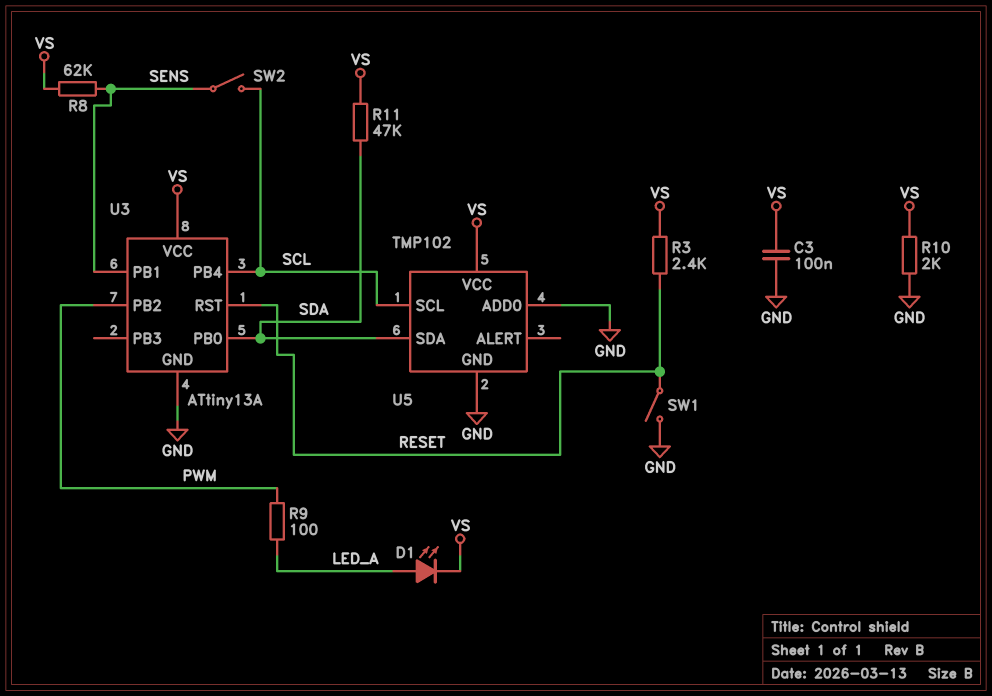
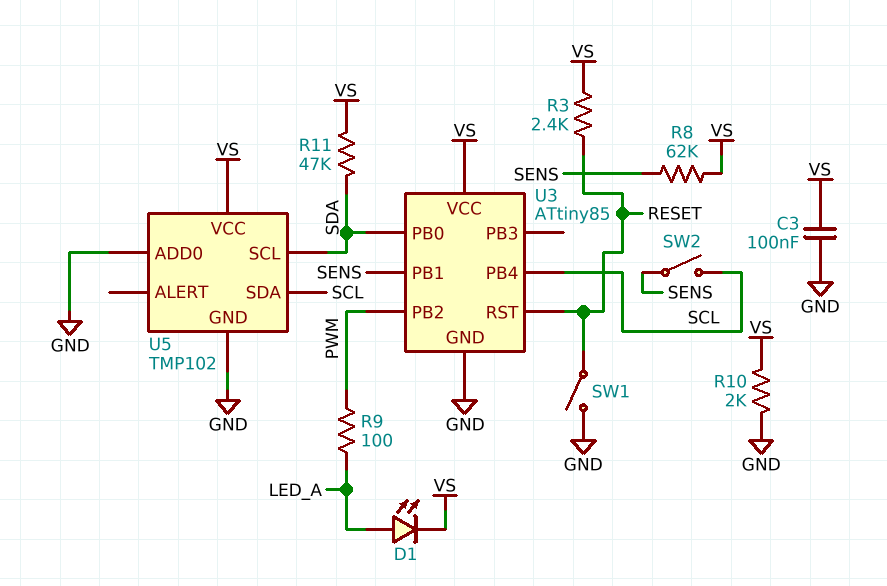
U3: ATtiny13A -> ATtiny85
U5 pin SCL: SCL -> SDA
U5 pin SDA: SDA -> SCL

